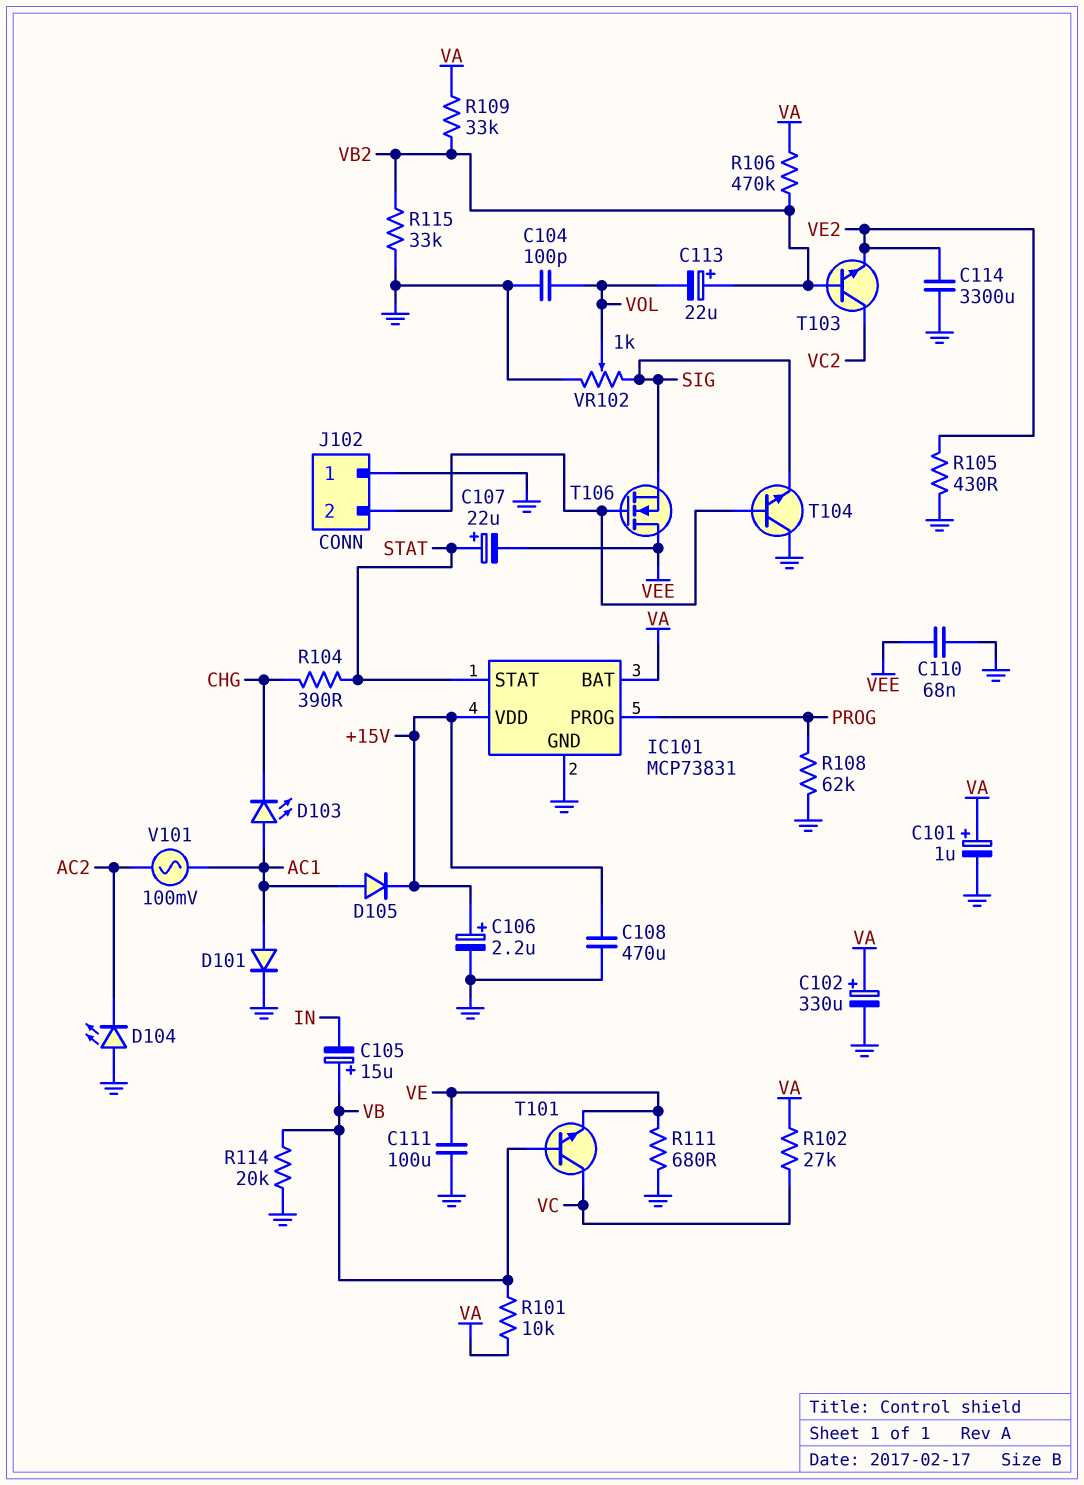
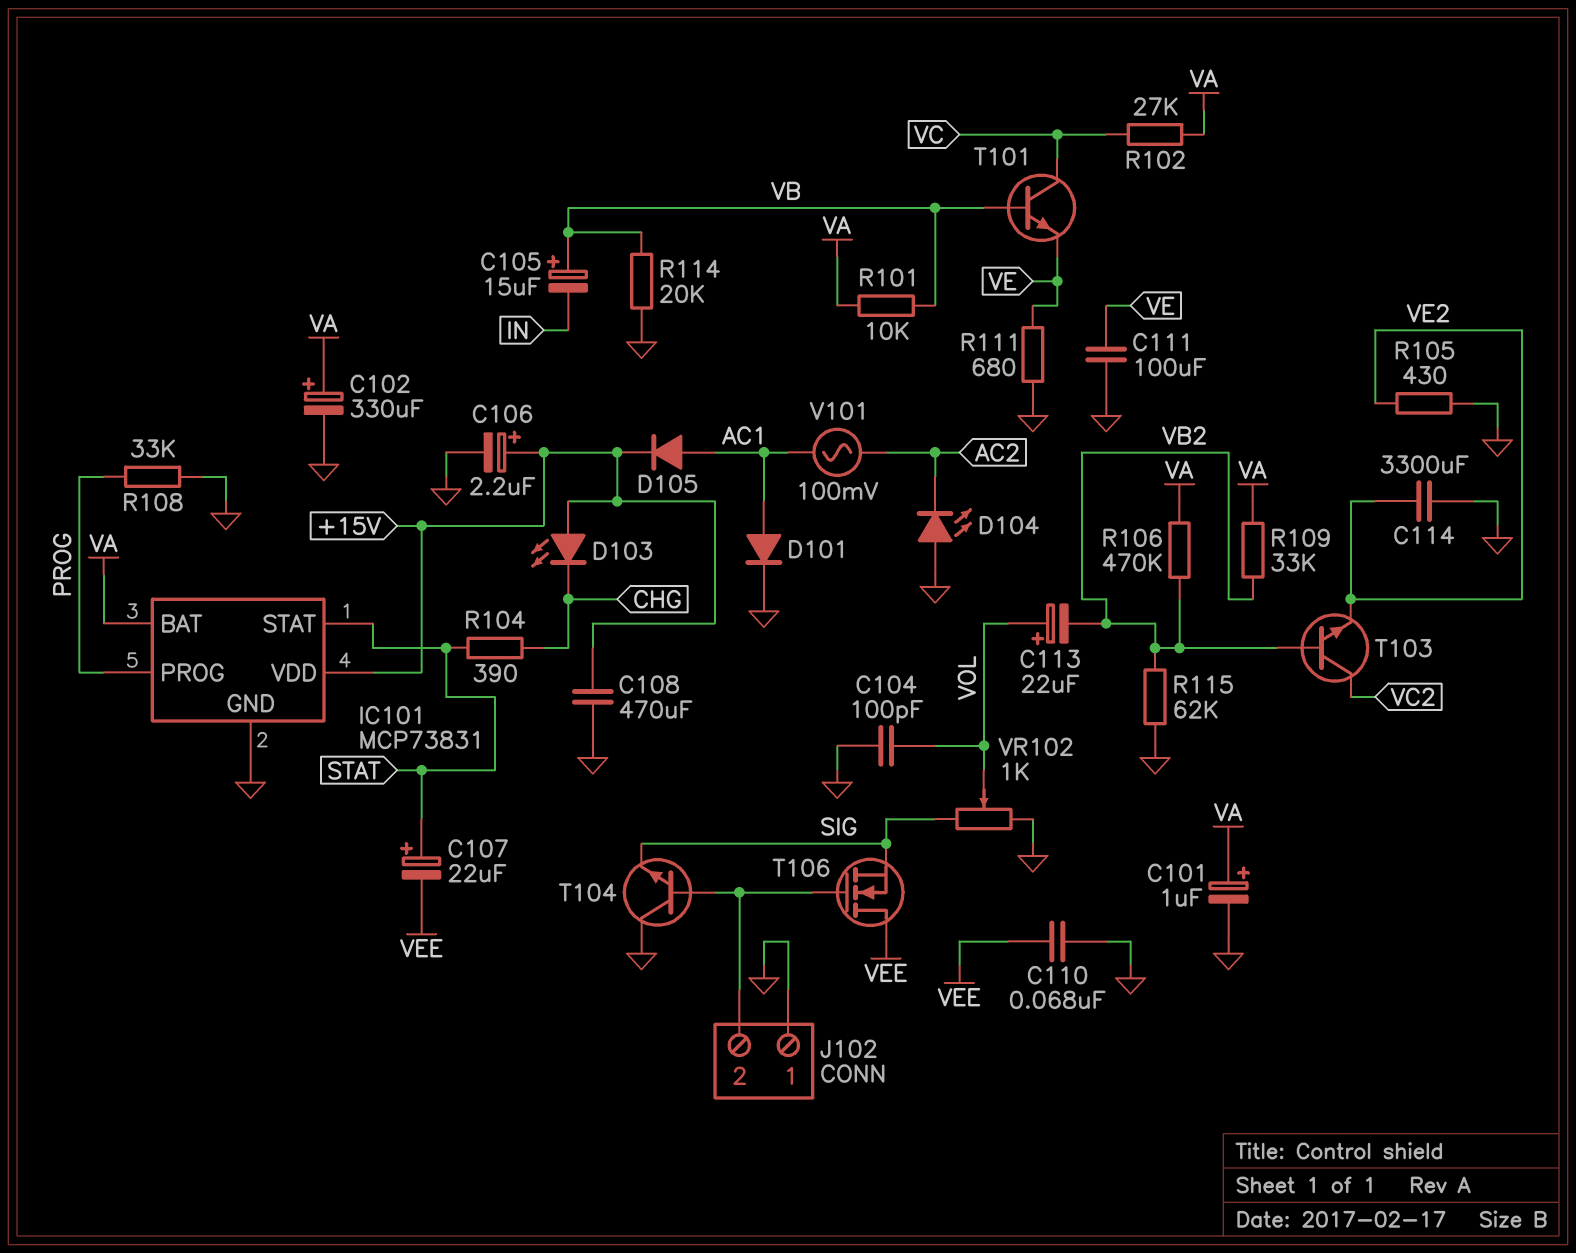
C113: 22uF (plus VB2, minus VOL) -> 22uF (plus VOL, minus VB2)
D103: LED (A AC1, K CHG) -> LED (A +15V, K CHG)
R108: 62k (GND, PROG) -> 33k (GND, PROG)
R115: 33k (GND, VB2) -> 62k (GND, VB2)

